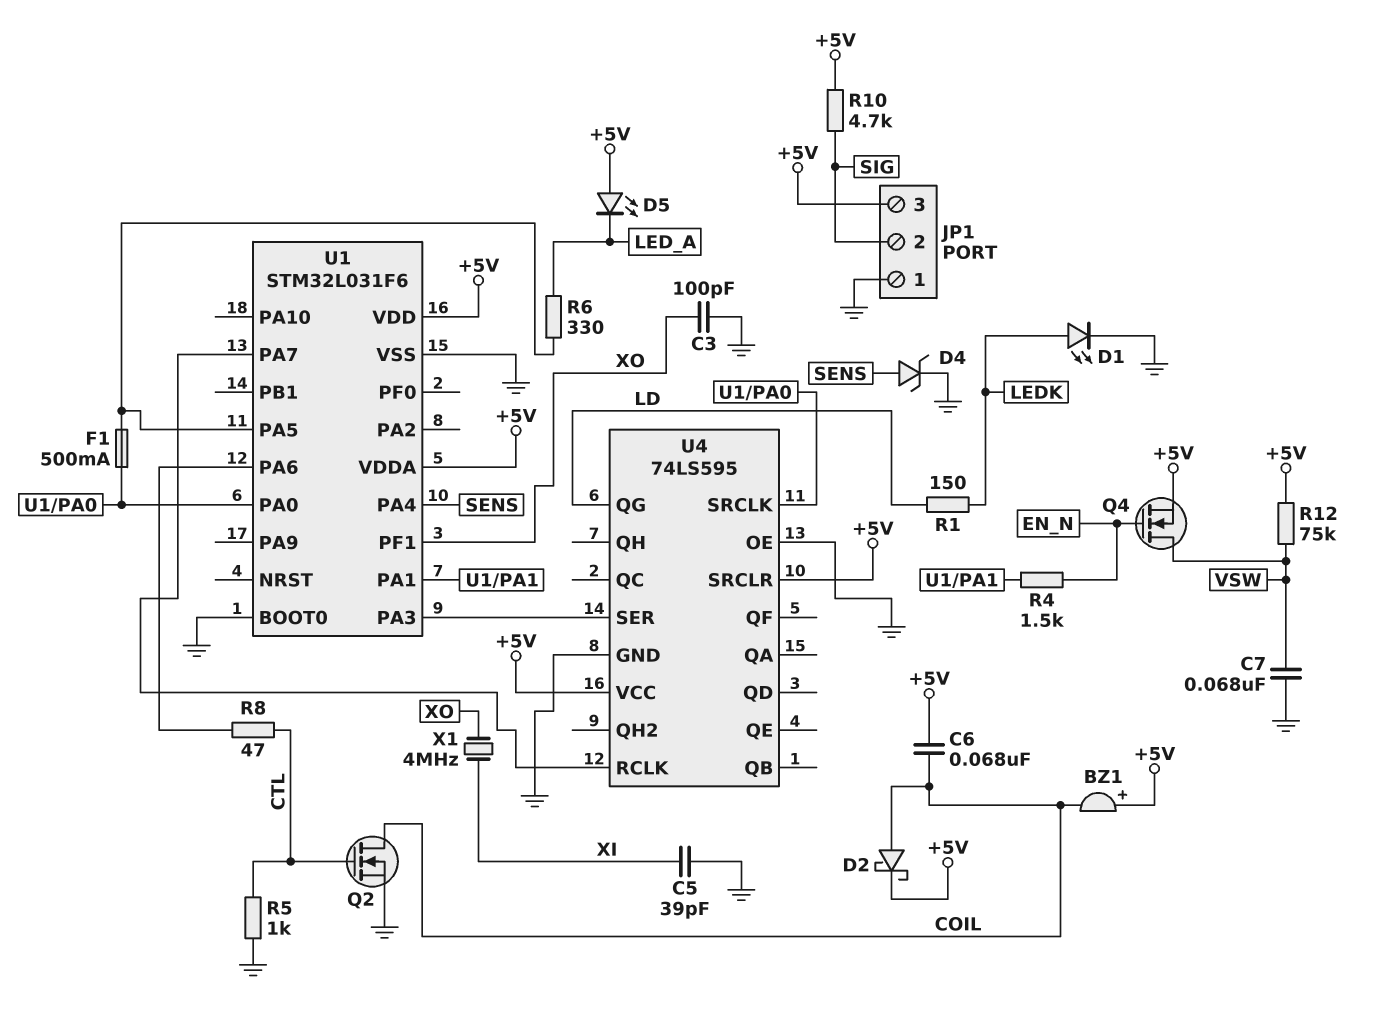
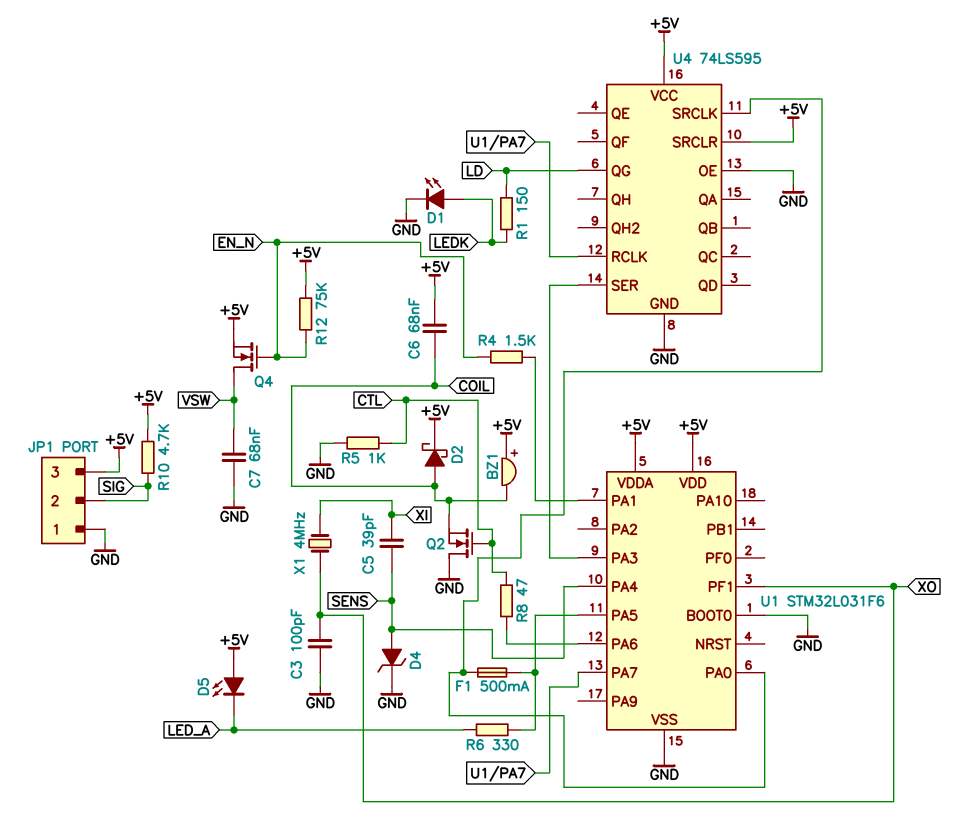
C5: 39pF (GND, XI) -> 39pF (SENS, XI)
Q2: NMOS (G CTL, D COIL, S GND) -> NMOS (G CTL, D GND, S COIL)
R12: 75k (+5V, VSW) -> 75k (+5V, EN_N)

